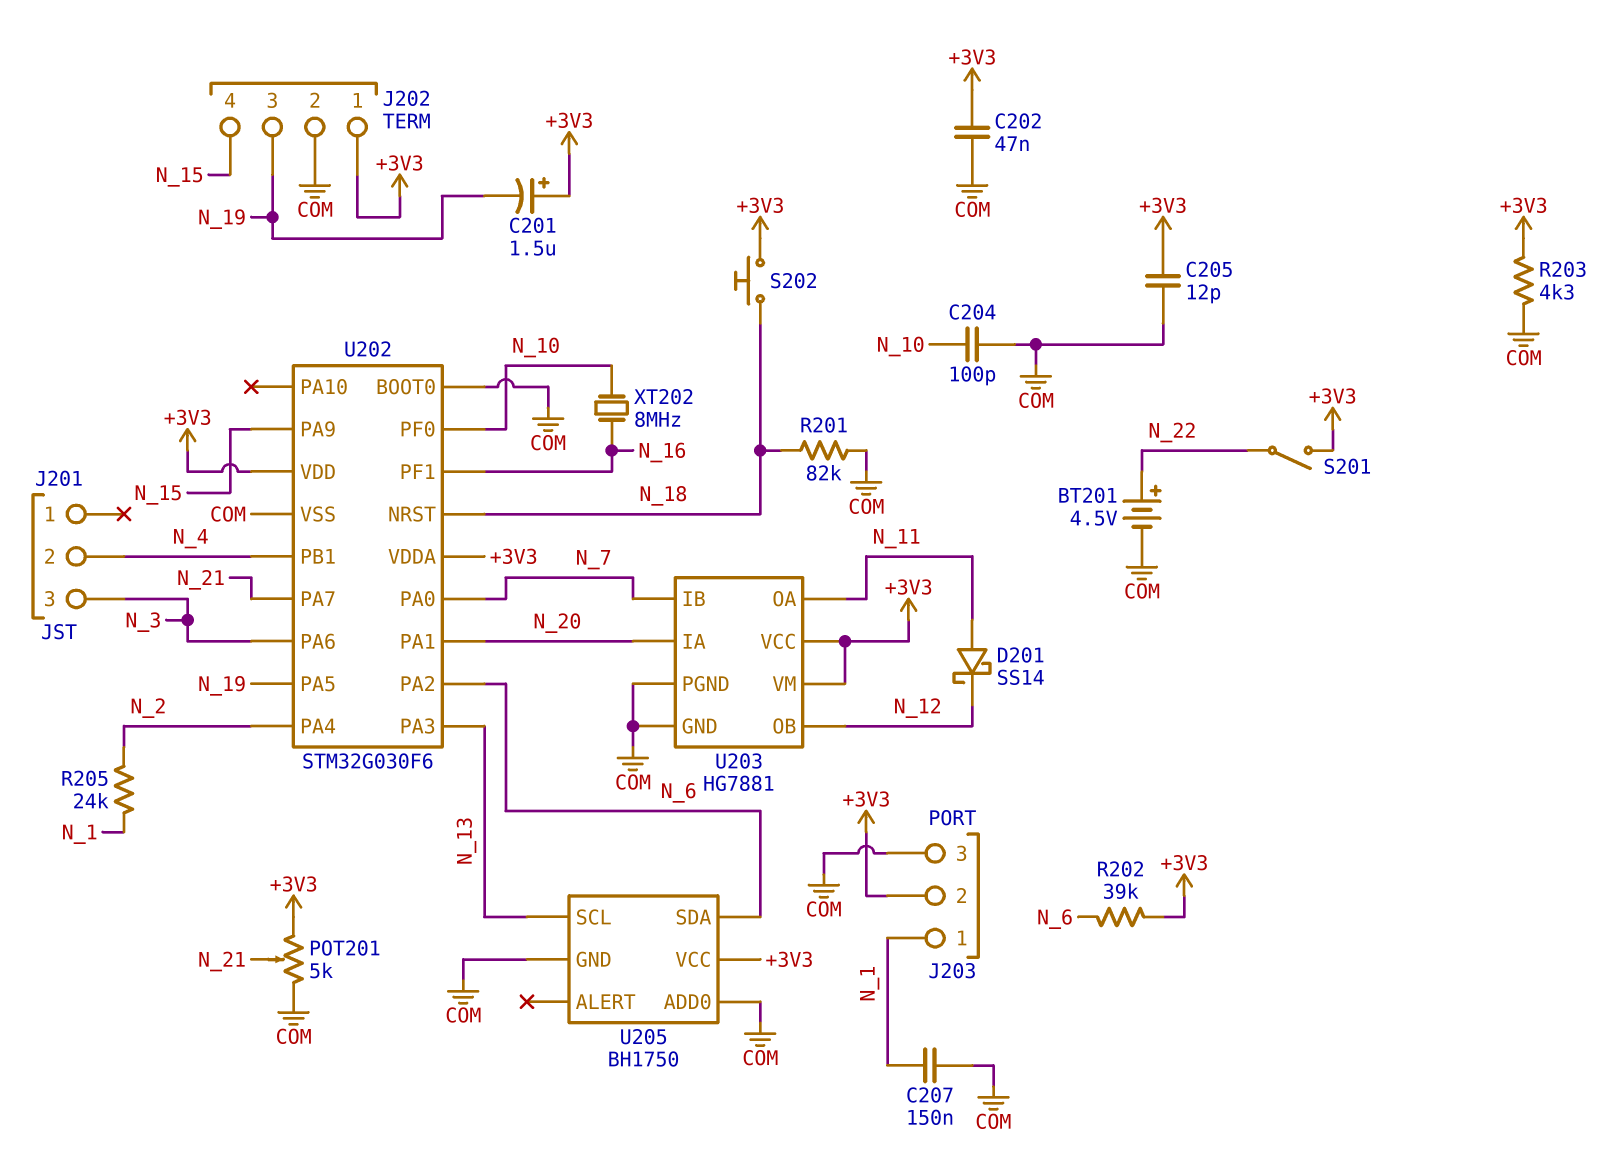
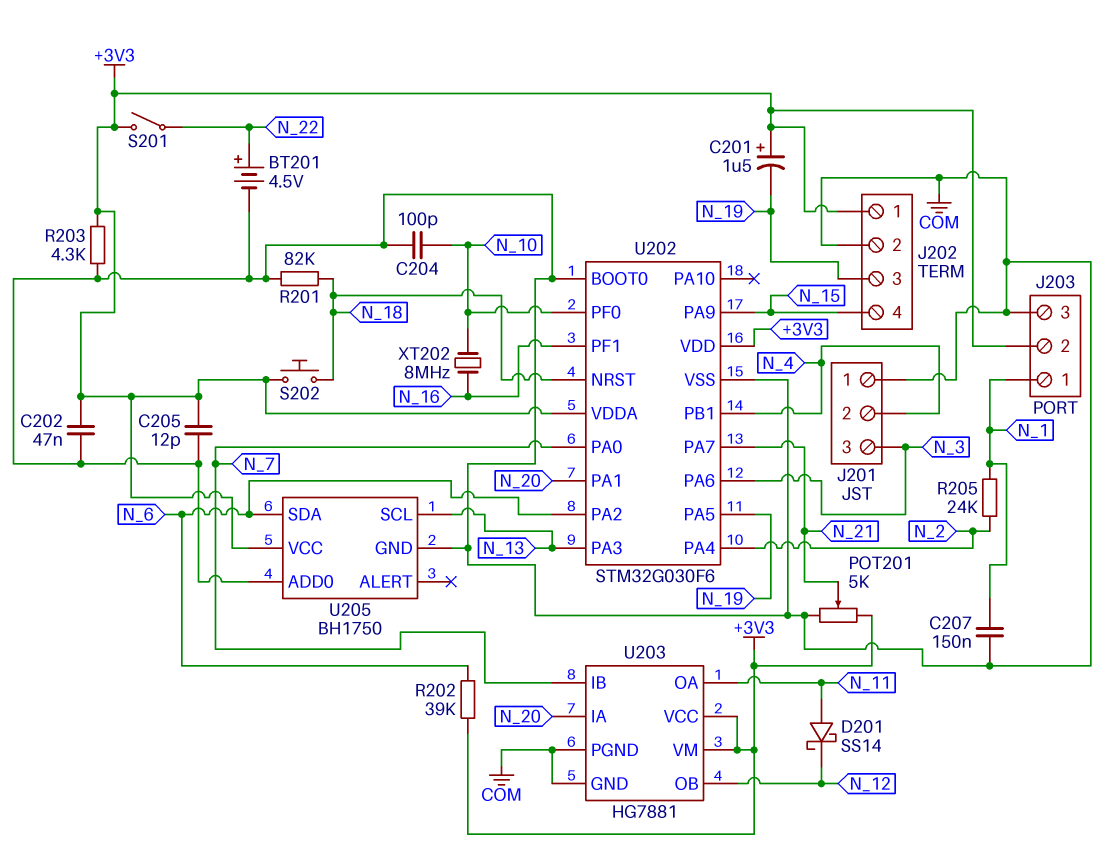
J201 pin 1: none -> COM

